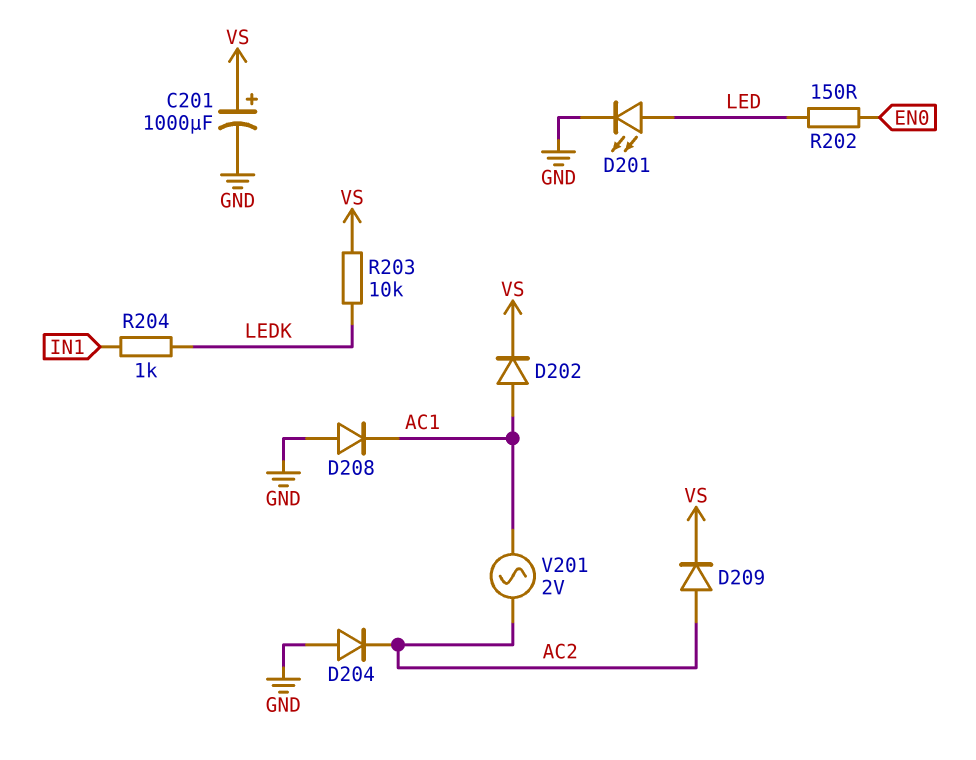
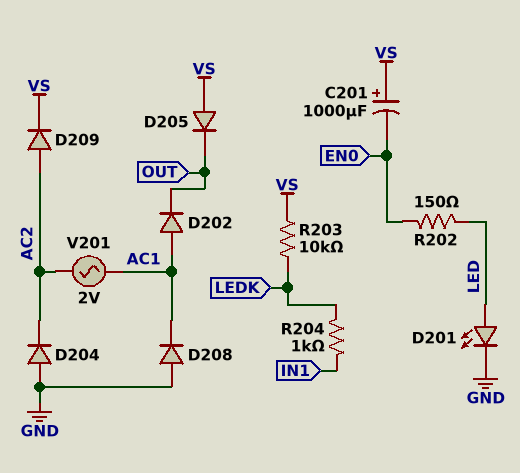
C201: 1000uF (plus VS, minus GND) -> 1000uF (plus VS, minus EN0)
D202: diode (A AC1, K VS) -> diode (A AC1, K OUT)
D205: none -> diode (A VS, K OUT)

